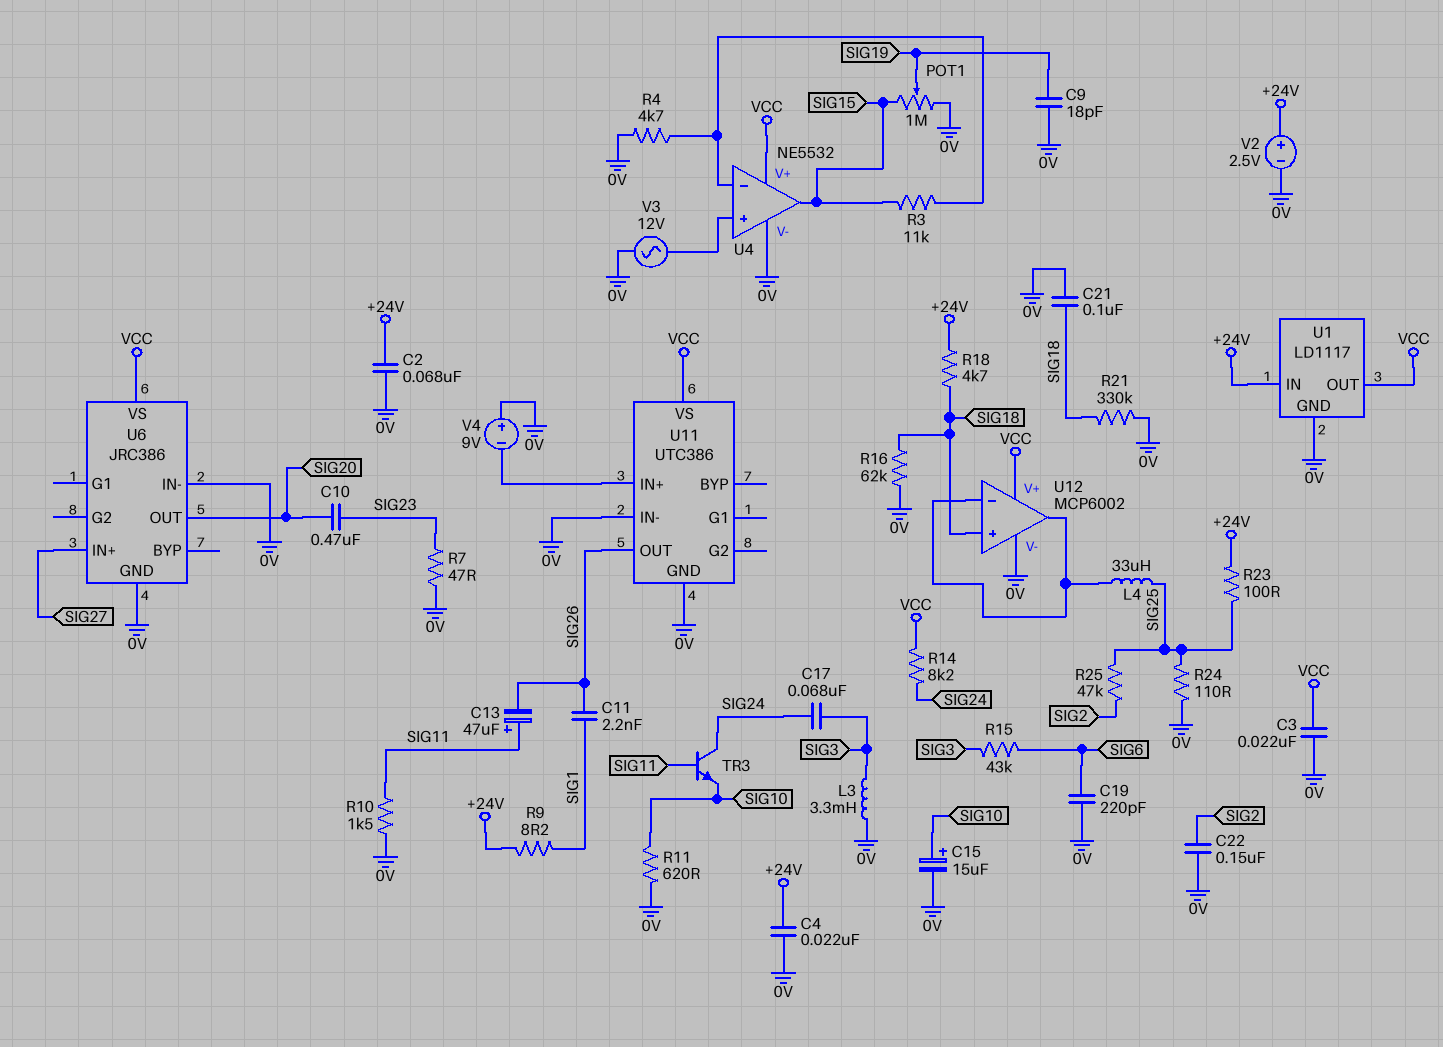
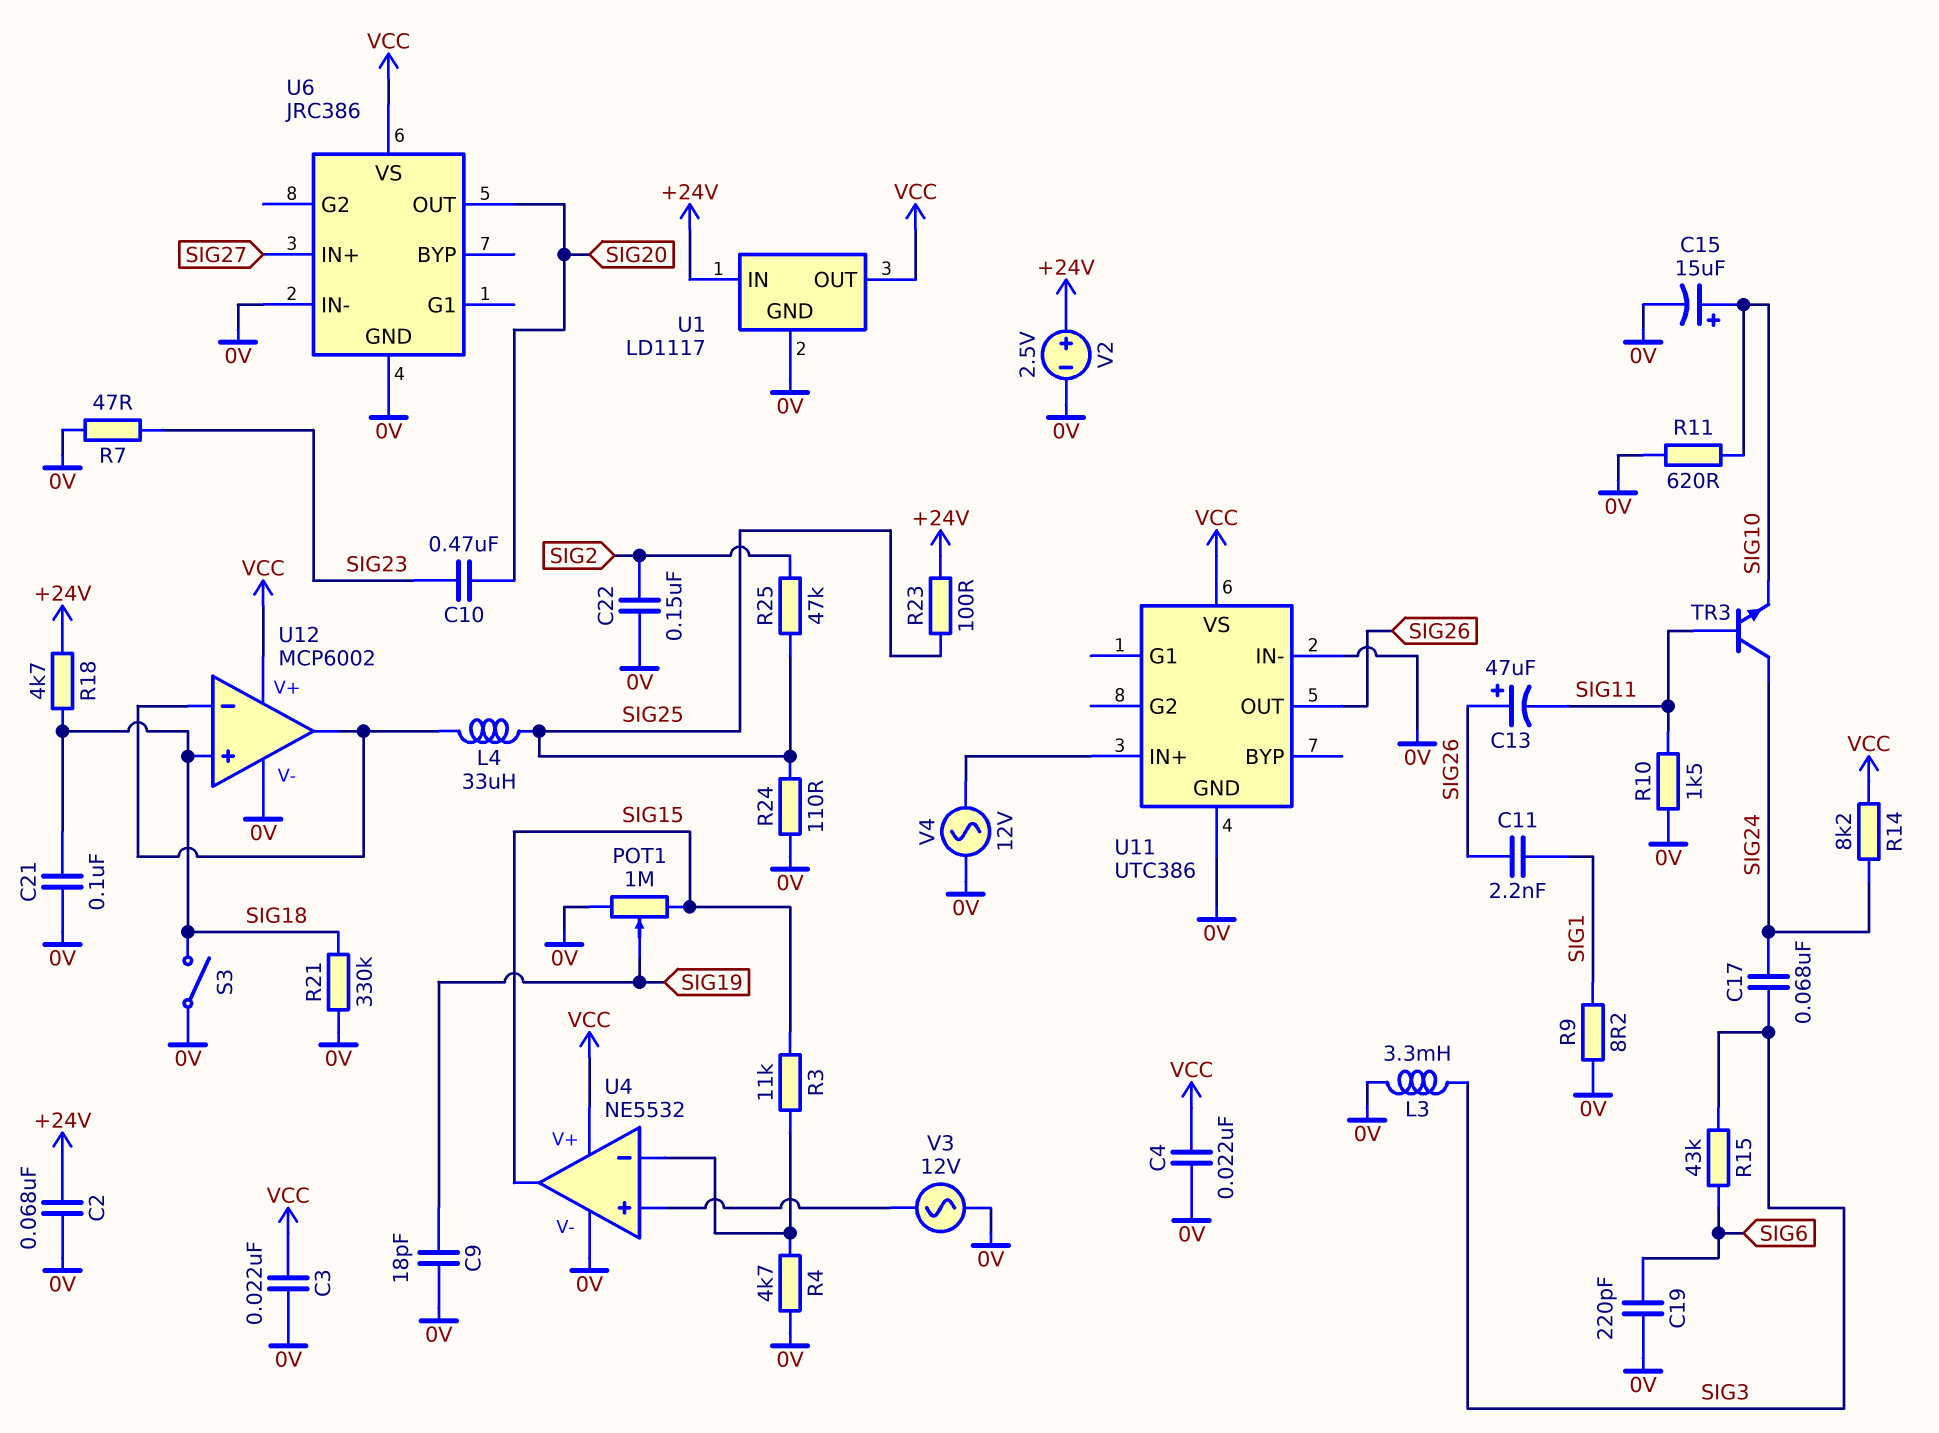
C4: 22nF (+24V, 0V) -> 22nF (0V, VCC)
C13: 47uF (plus SIG11, minus SIG26) -> 47uF (plus SIG26, minus SIG11)
R9: 8.2 (+24V, SIG1) -> 8.2 (0V, SIG1)
R16: 62k (0V, SIG18) -> none
S3: none -> switch (0V, SIG18)
V4: 9V (plus 0V, minus U11/IN+) -> AC 12V (0V, U11/IN+)

